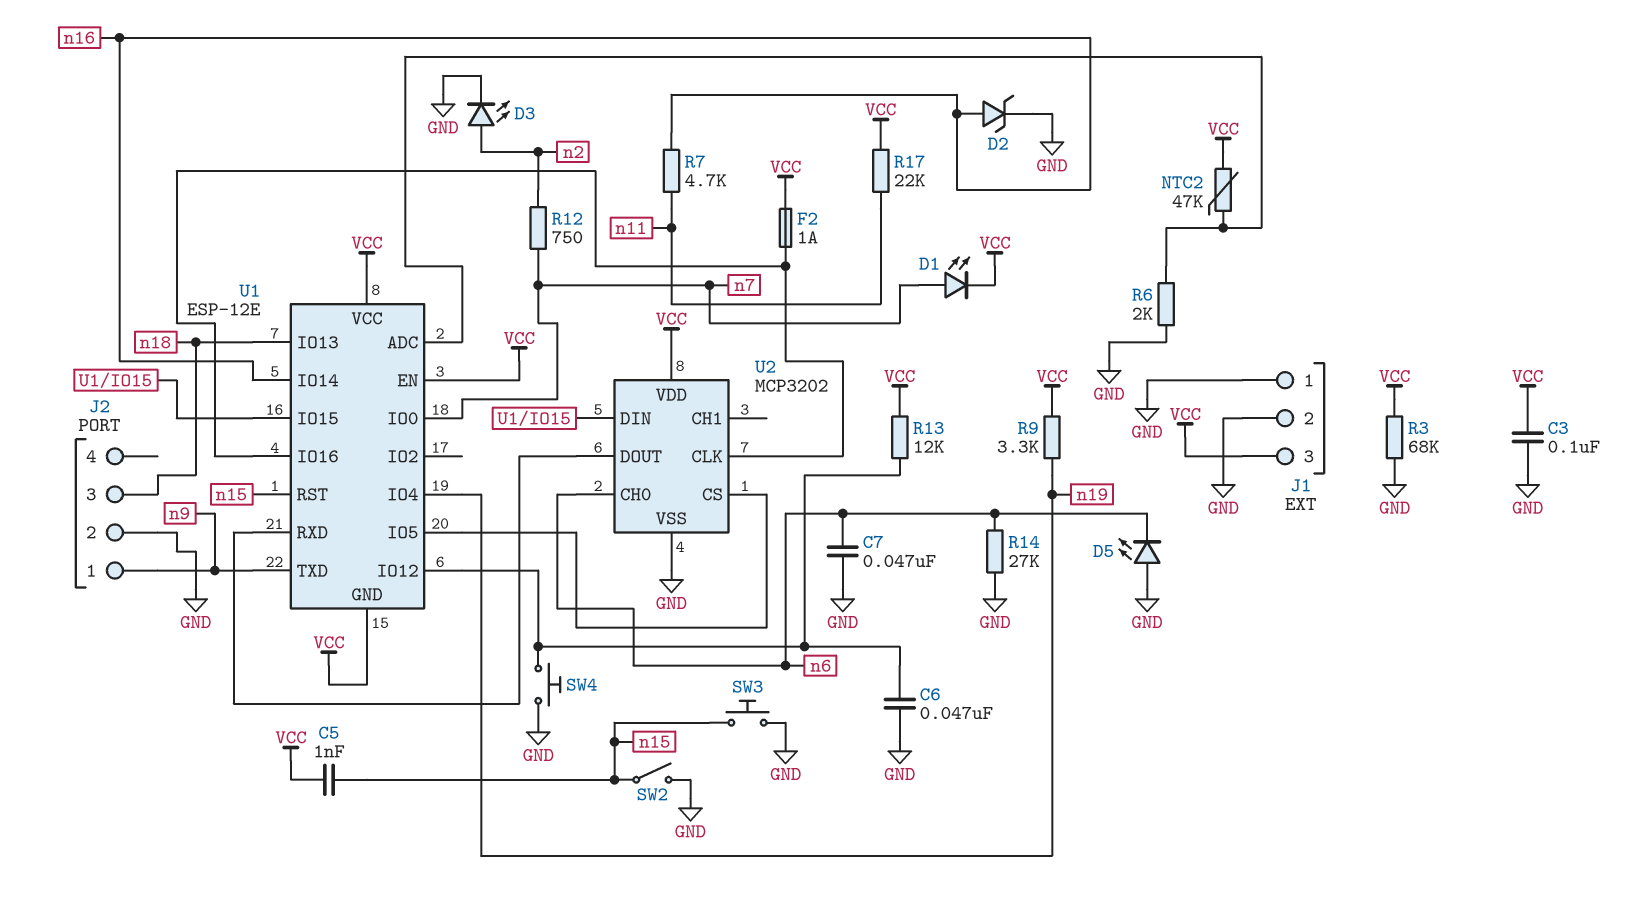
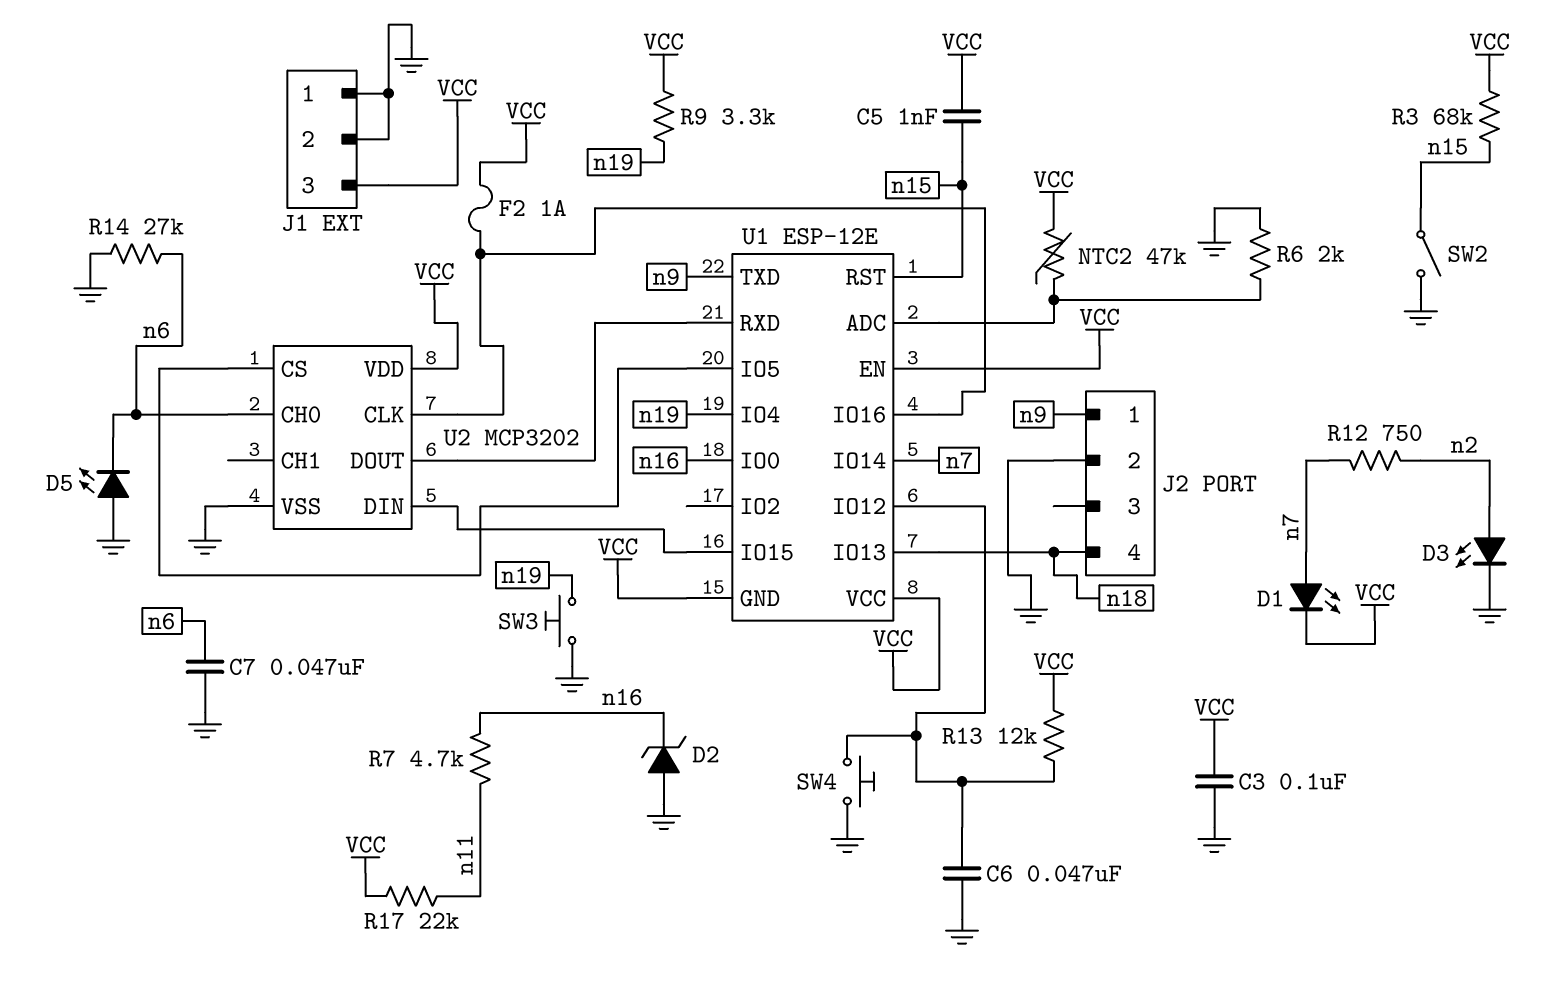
D2: zener (A n16, K GND) -> zener (A GND, K n16)
J2 pin 3: n18 -> none
J2 pin 4: none -> n18
R3: 68k (GND, VCC) -> 68k (VCC, n15)
SW3: button (GND, n15) -> button (GND, n19)
U1 pin IO0: n7 -> n16
U1 pin IO14: n16 -> n7

